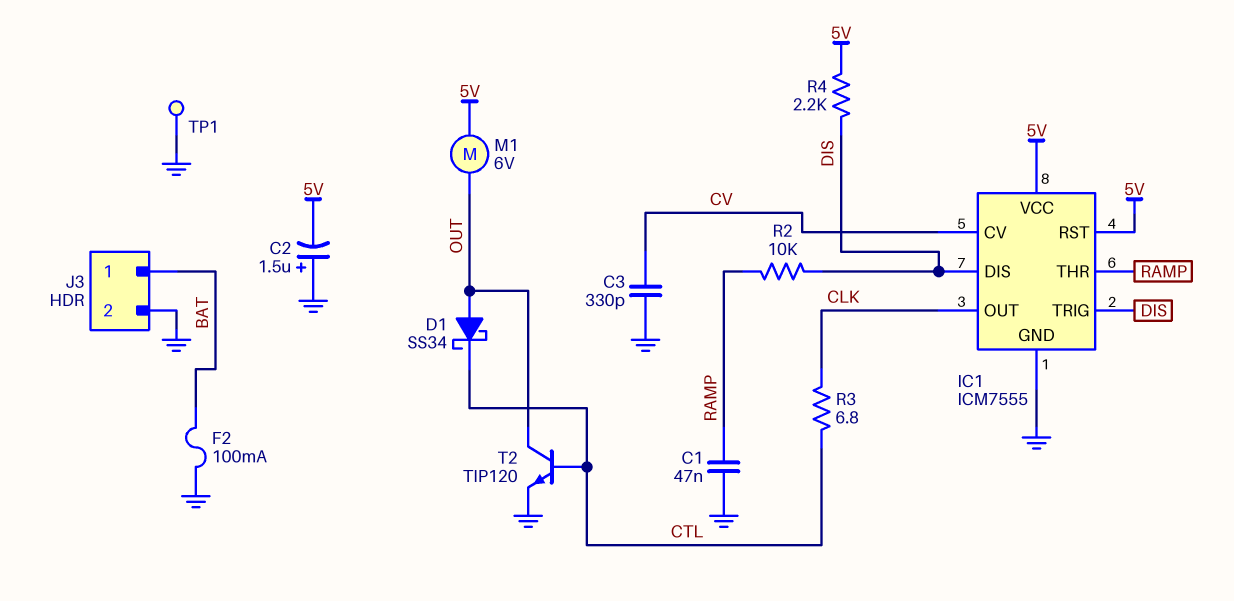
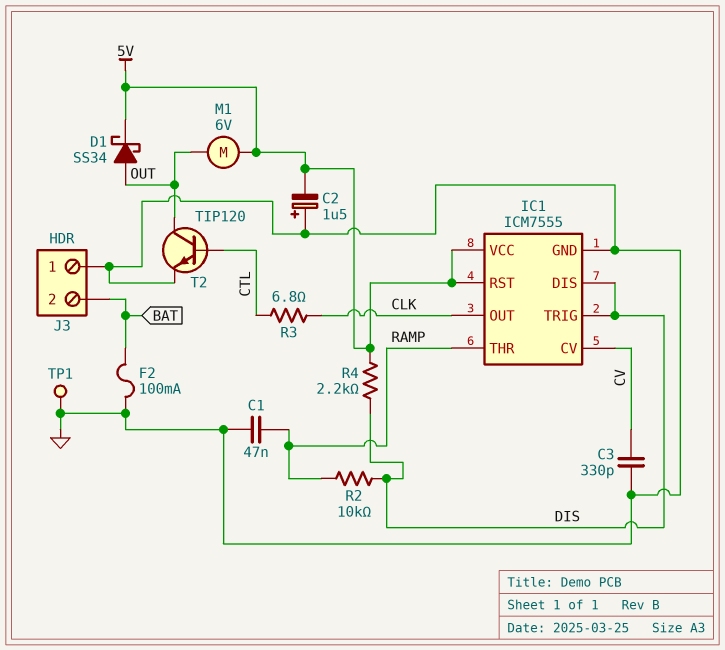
D1: schottky SS34 (A OUT, K CTL) -> schottky SS34 (A OUT, K 5V)
J3 pin 1: BAT -> GND
J3 pin 2: GND -> BAT

